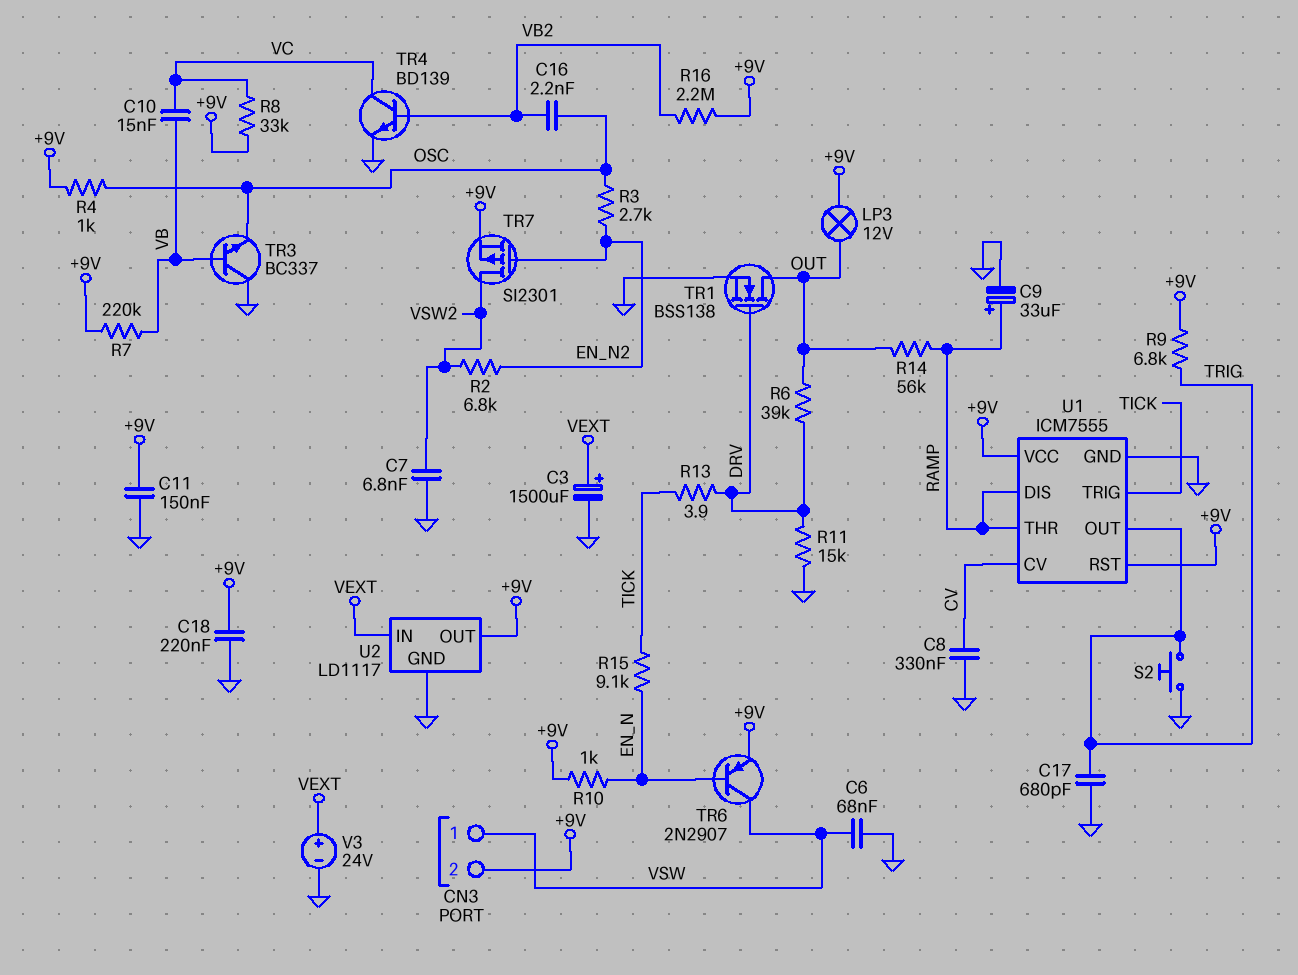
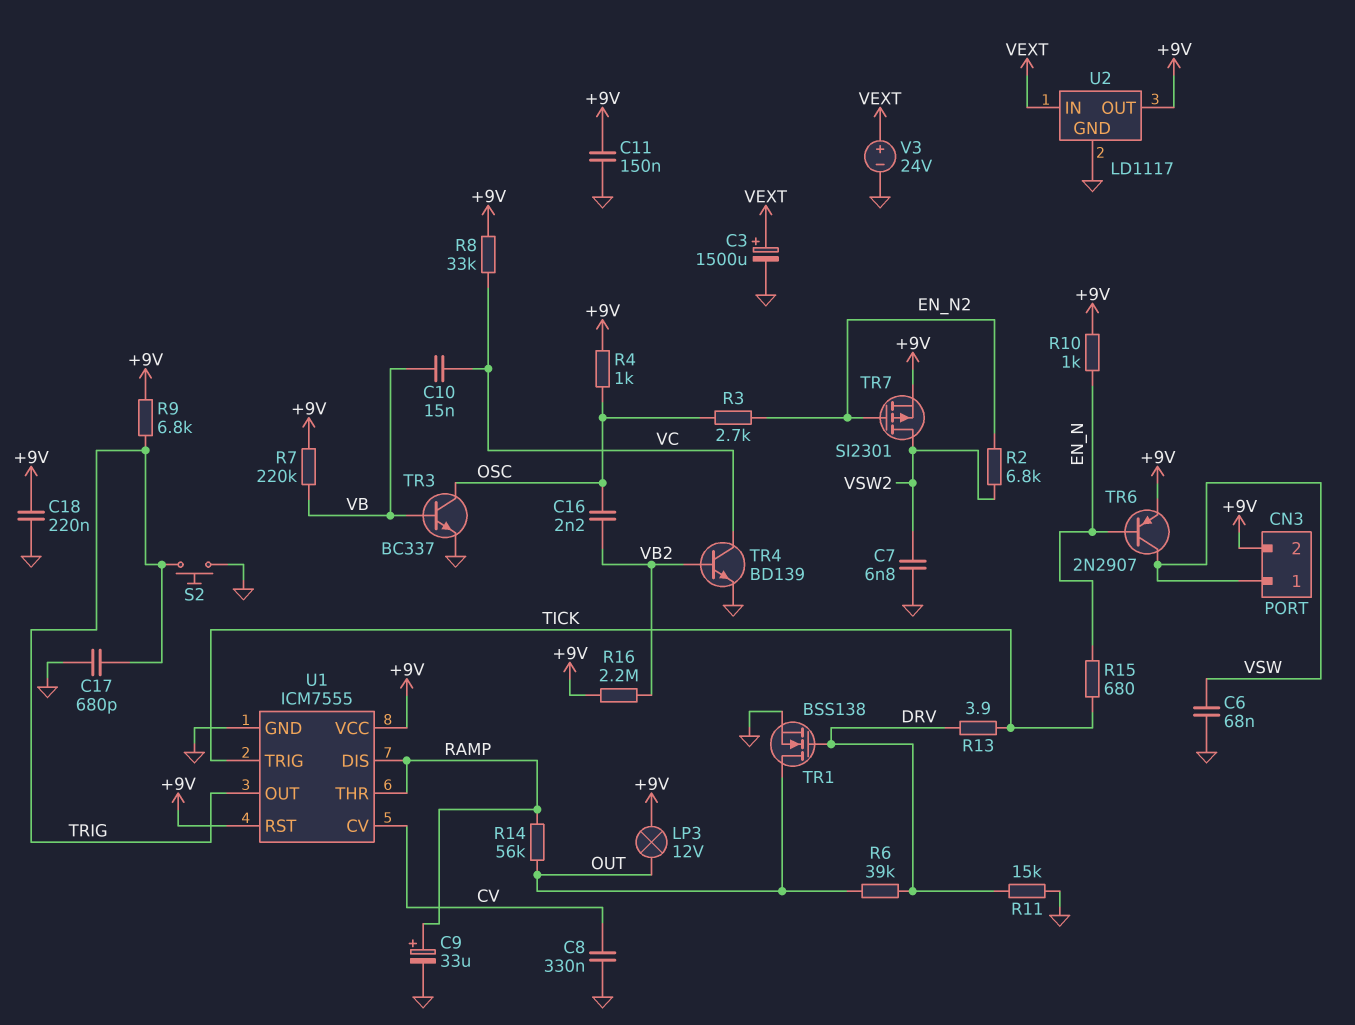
R15: 9.1k (EN_N, TICK) -> 680 (EN_N, TICK)
TR3: NPN BC337 (B VB, C GND, E OSC) -> NPN BC337 (B VB, C OSC, E GND)

